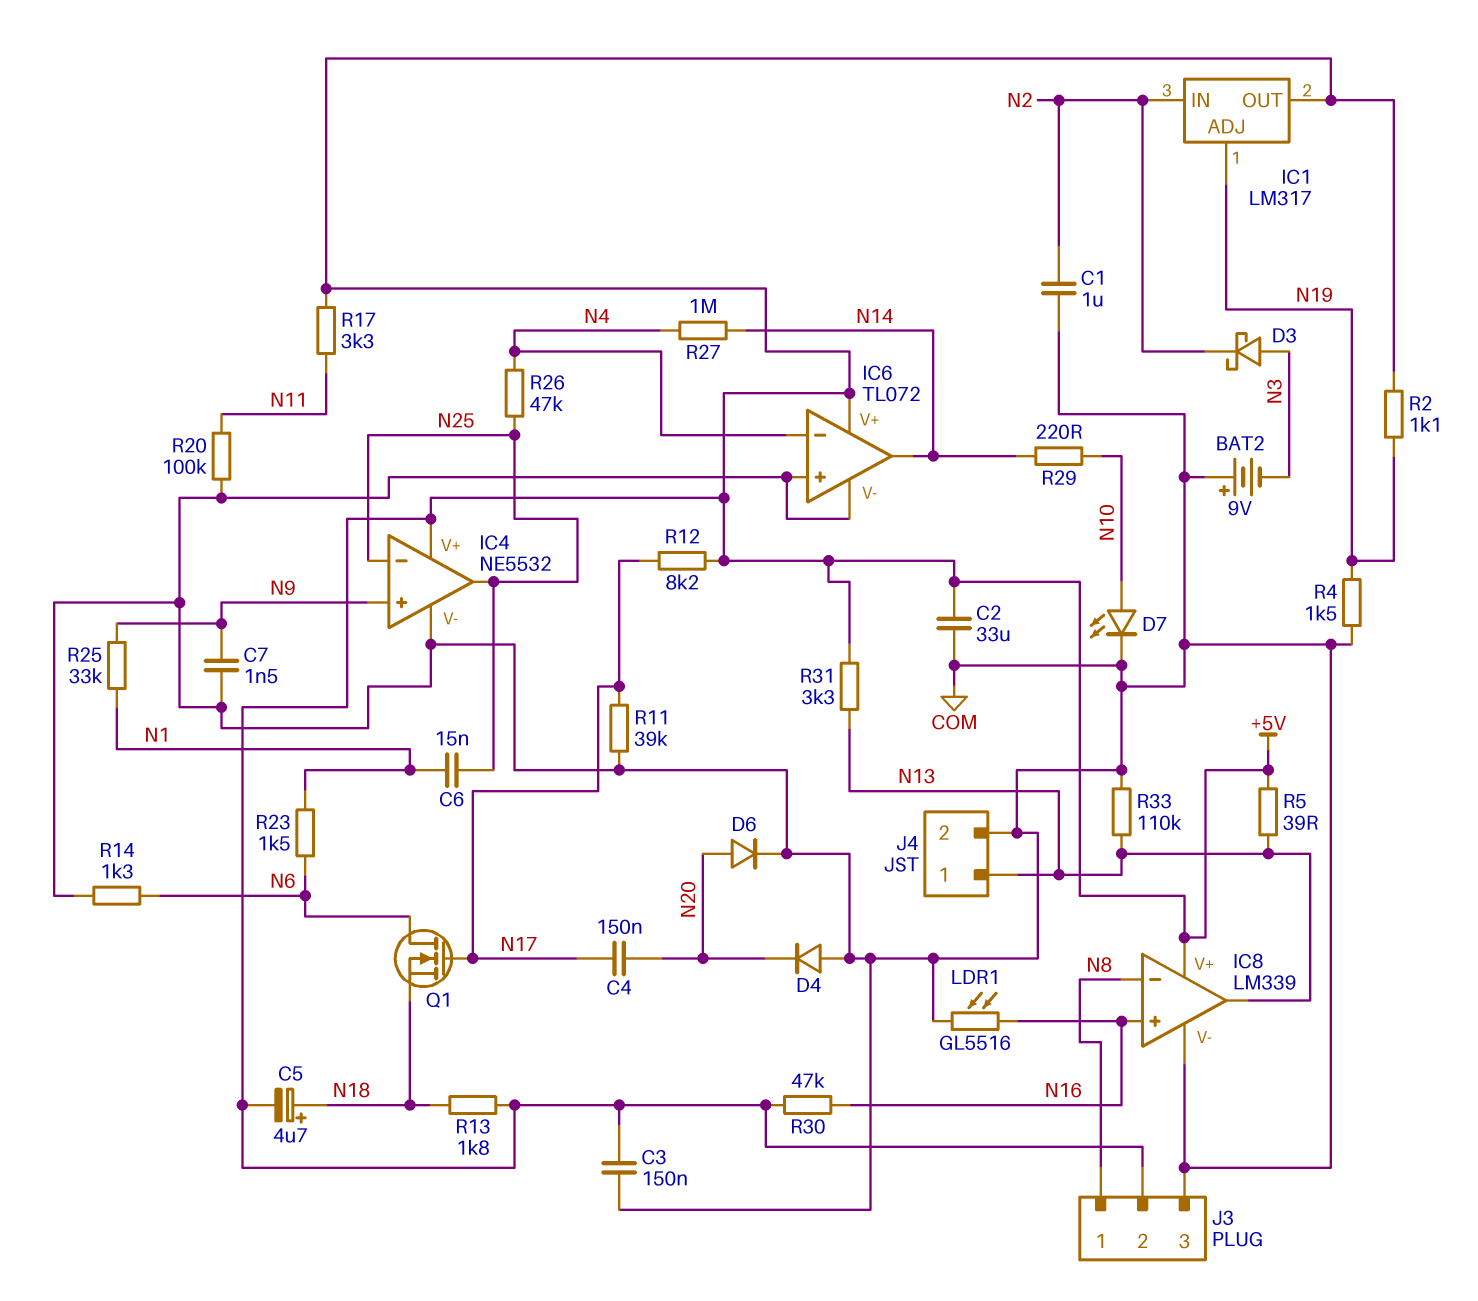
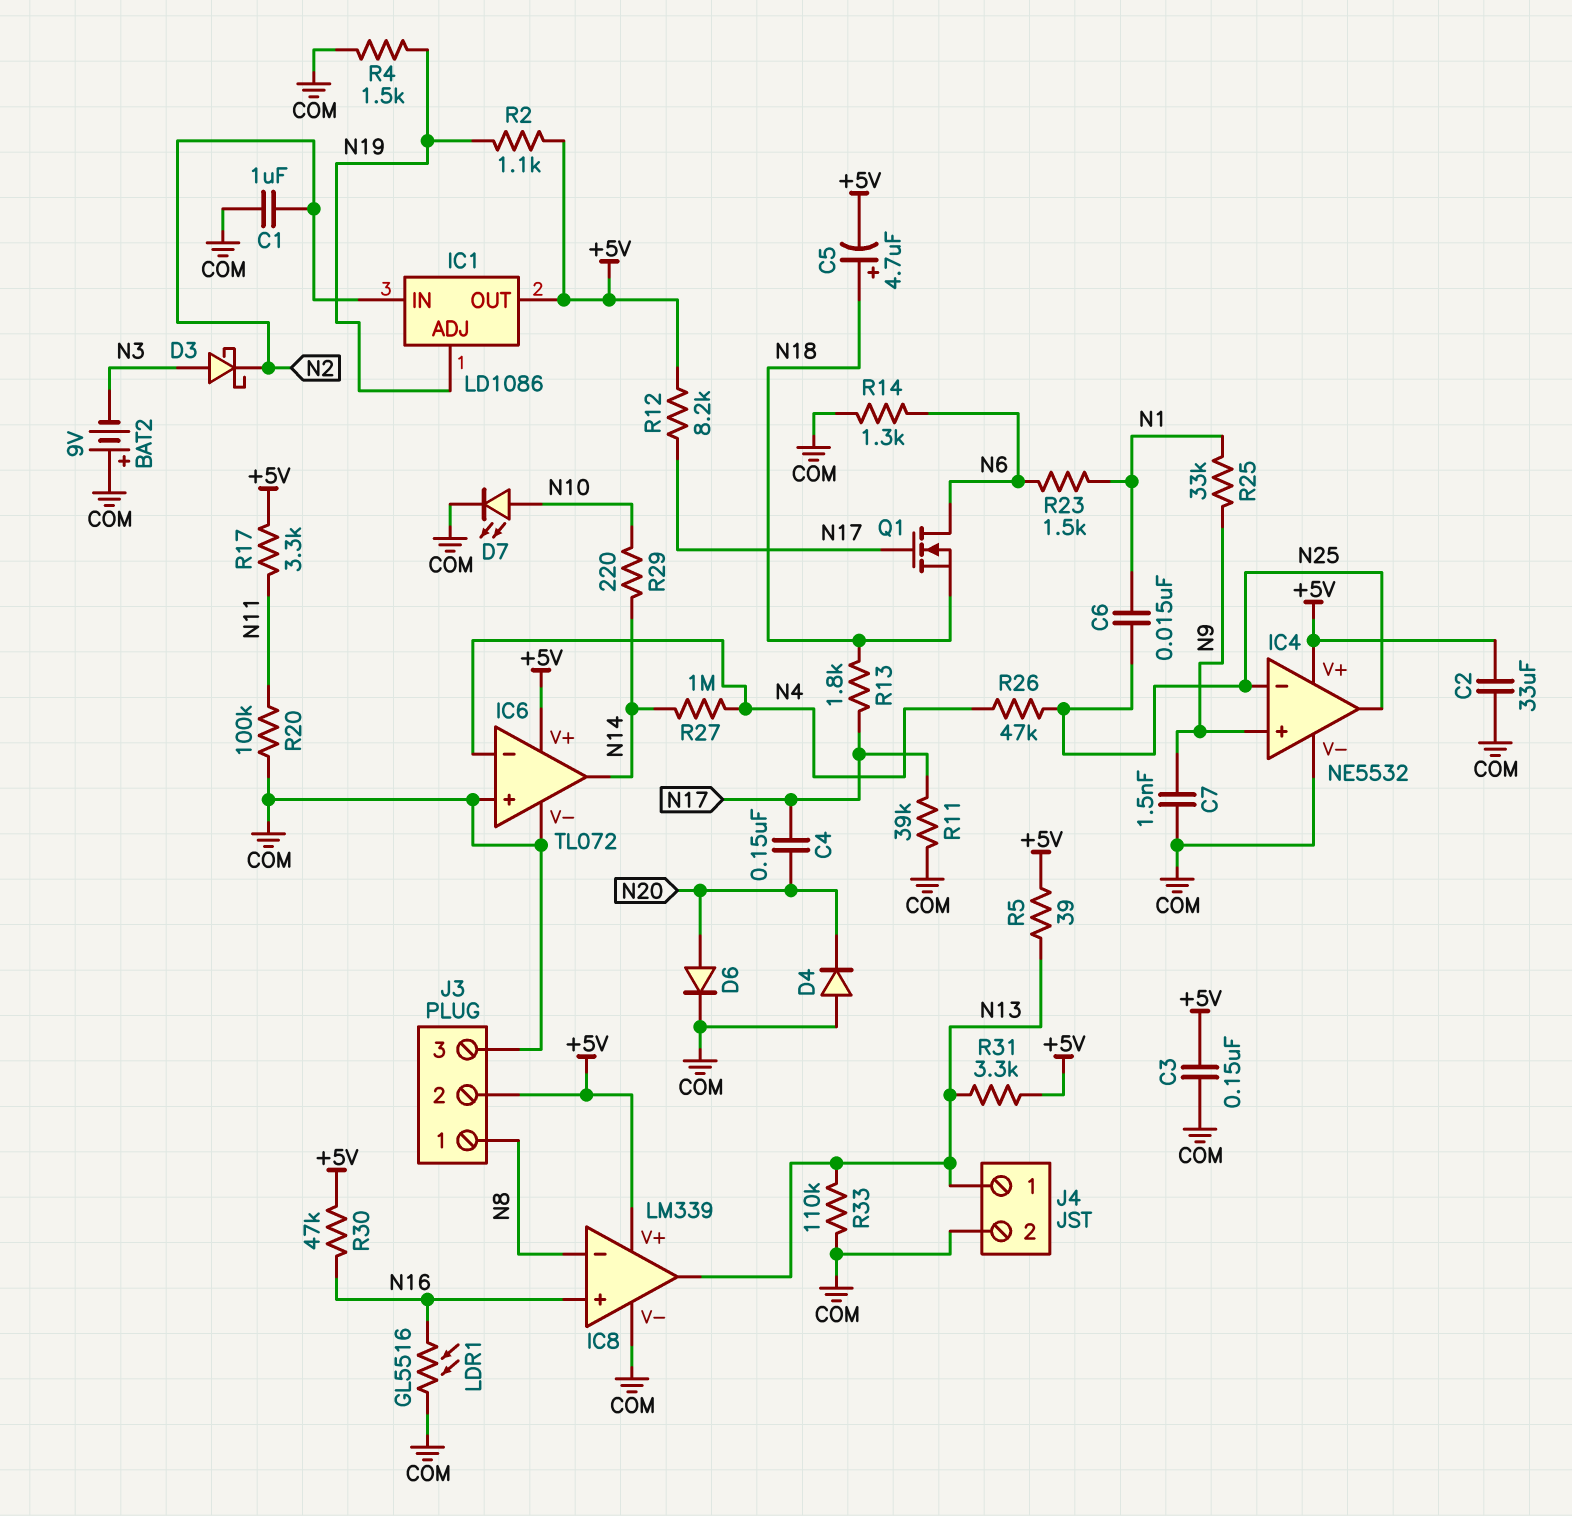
IC1: LM317 -> LD1086
R13: 1.8k (+5V, N18) -> 1.8k (N17, N18)

